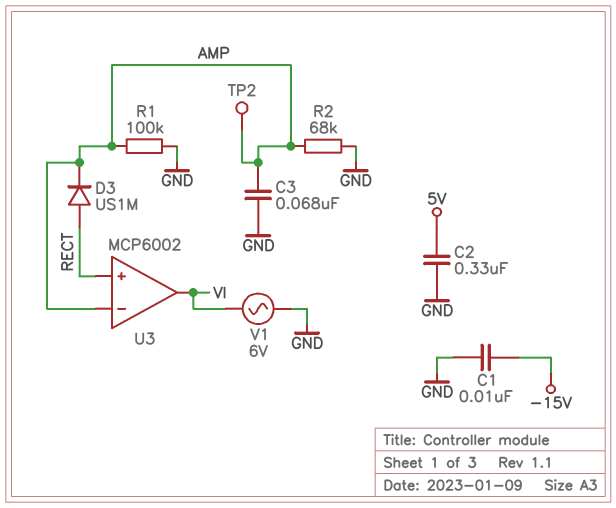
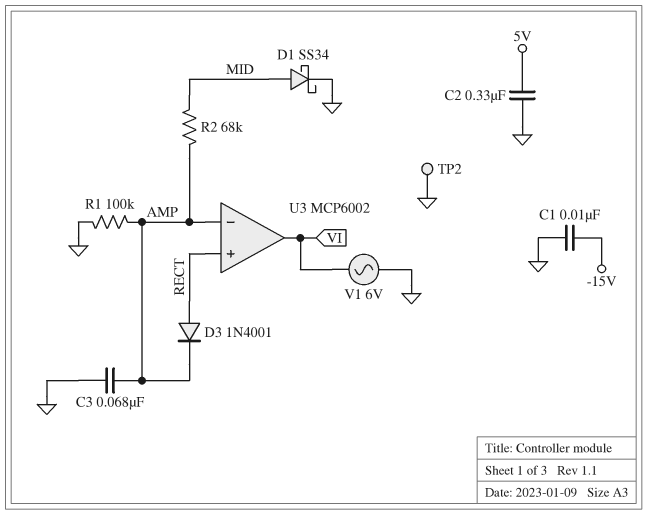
D1: none -> schottky SS34 (A MID, K GND)
D3: diode US1M (A RECT, K AMP) -> diode 1N4001 (A RECT, K AMP)
R2: 68k (AMP, GND) -> 68k (AMP, MID)
TP2: test point (AMP) -> test point (GND)

